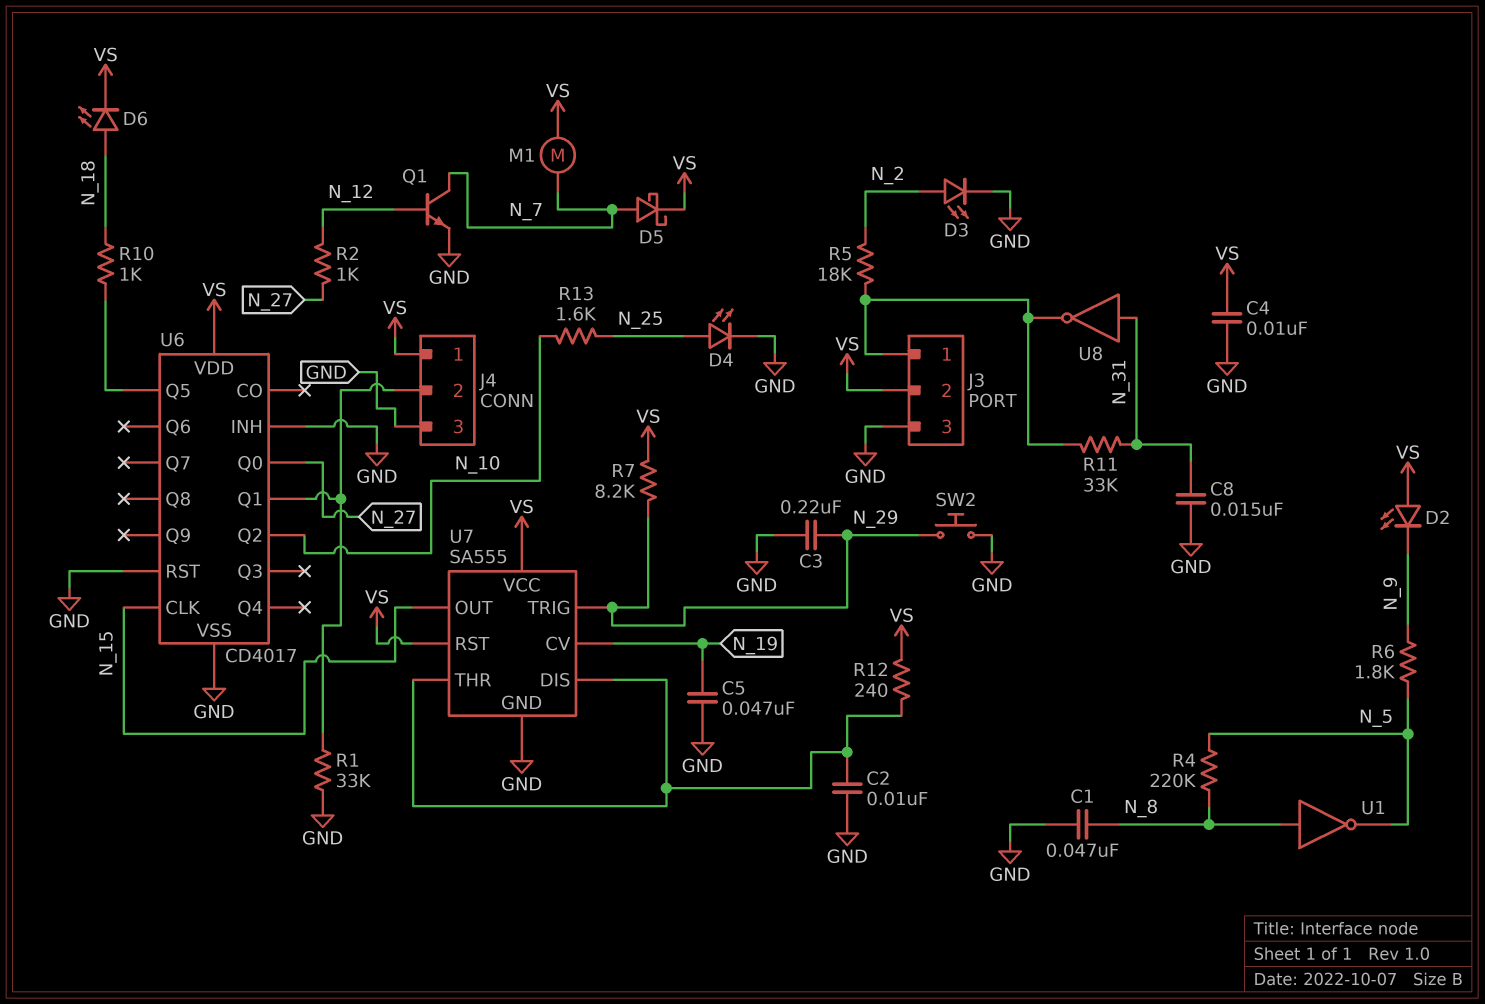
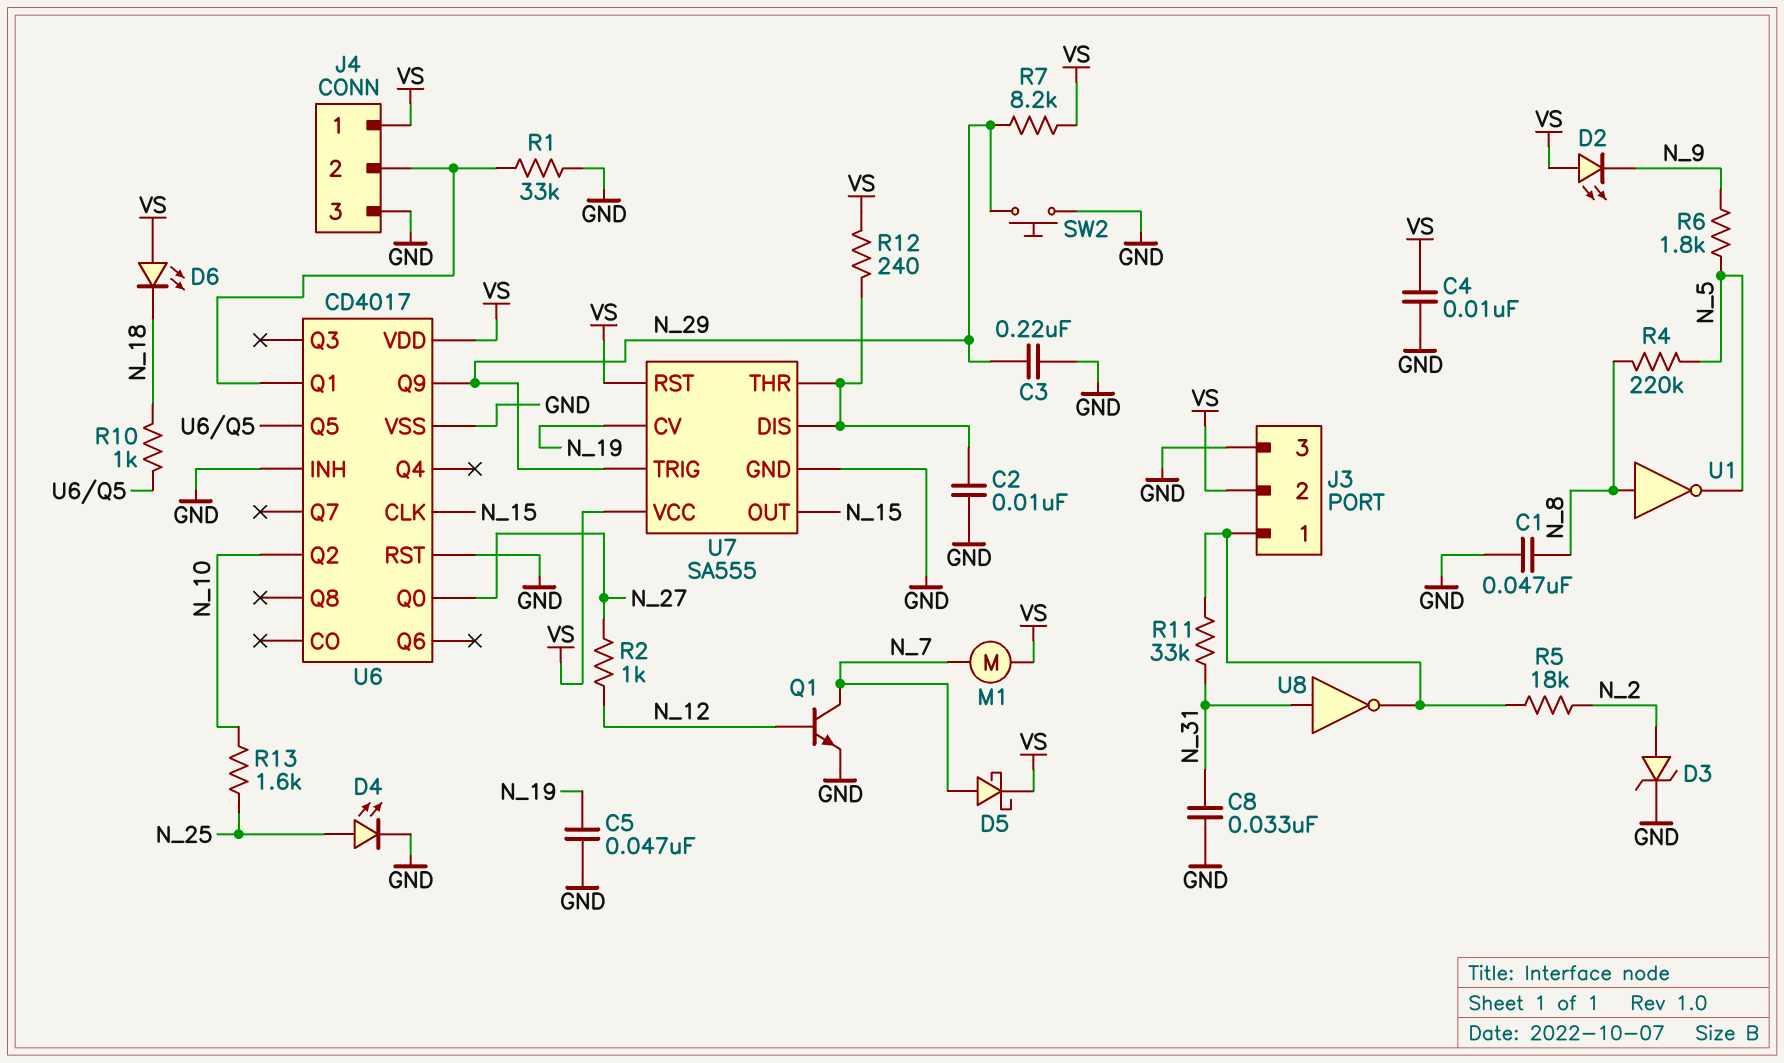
C8: 15nF (GND, N_31) -> 33nF (GND, N_31)
D3: LED (A N_2, K GND) -> zener (A N_2, K GND)
D6: LED (A N_18, K VS) -> LED (A VS, K N_18)
U6 pin Q9: none -> N_29

